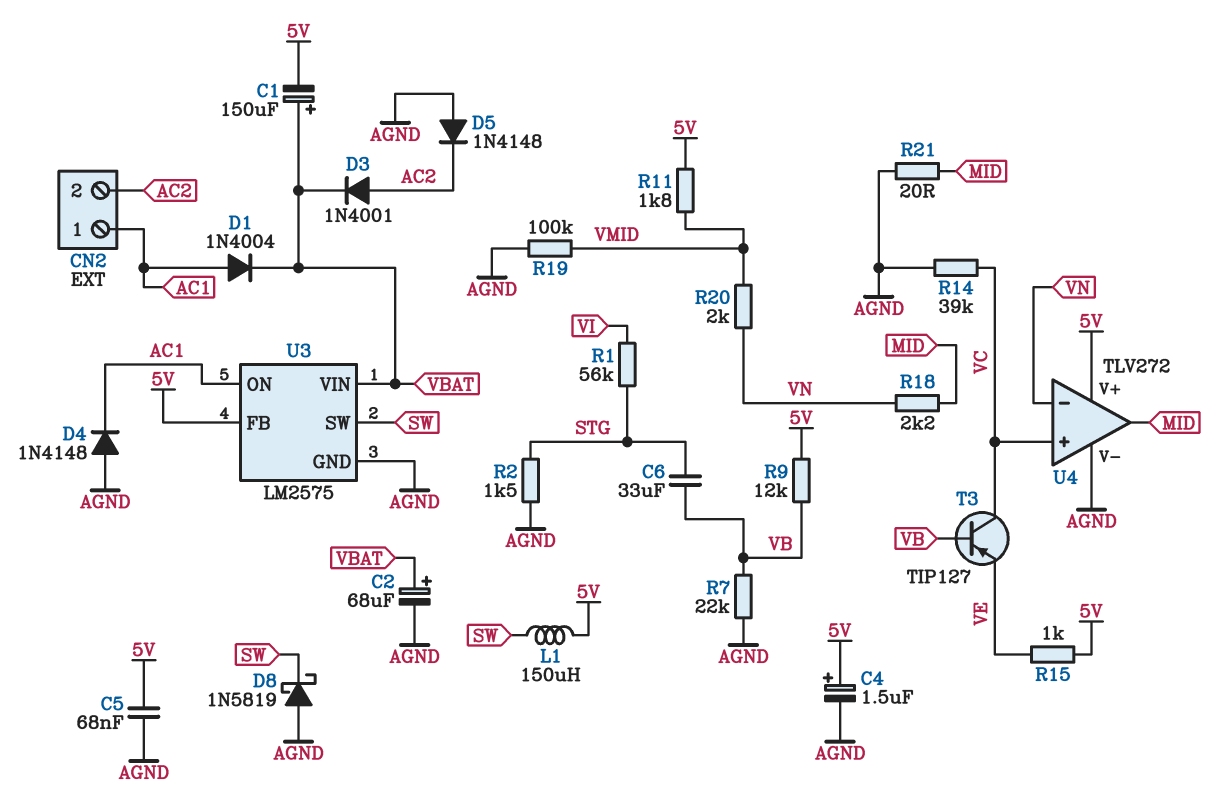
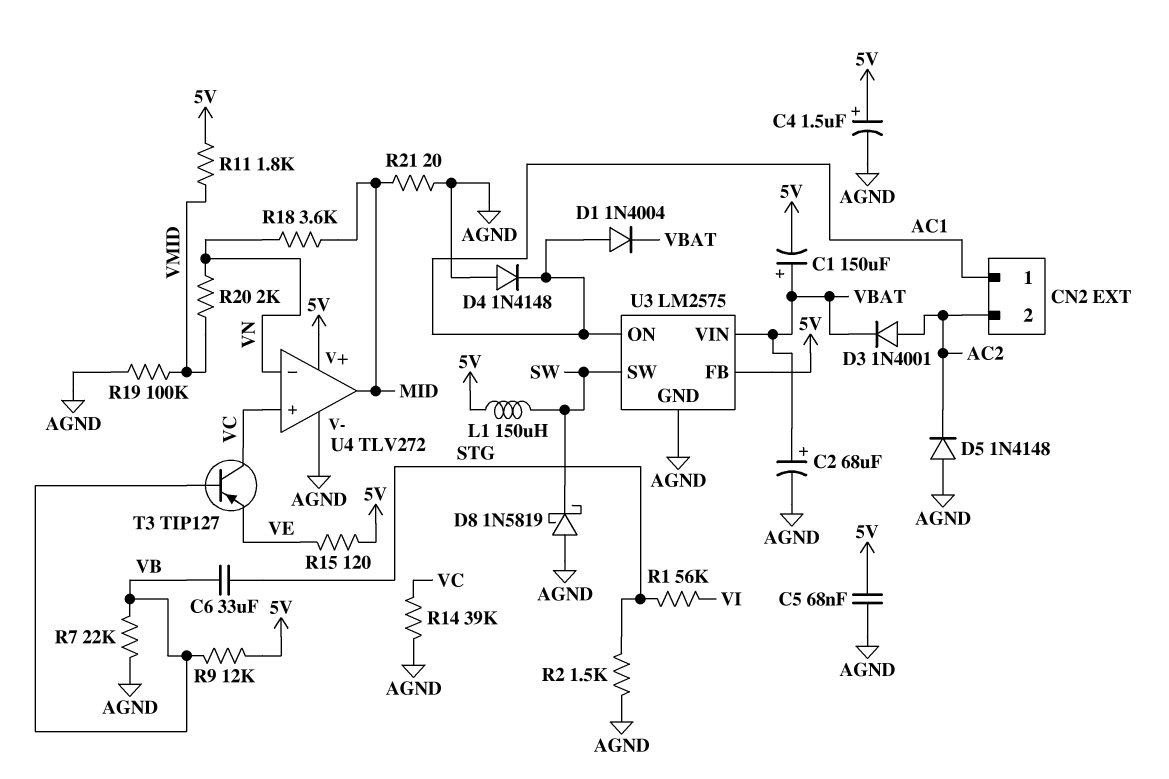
R15: 1k (5V, VE) -> 120 (5V, VE)
R18: 2.2k (MID, VN) -> 3.6k (MID, VN)

